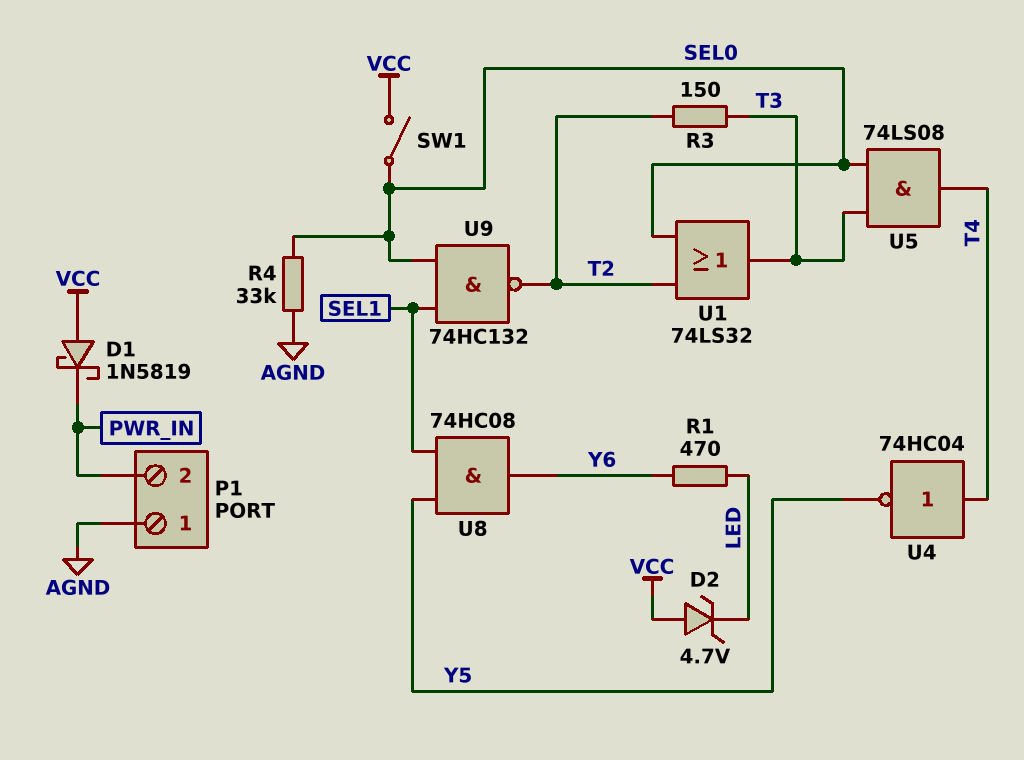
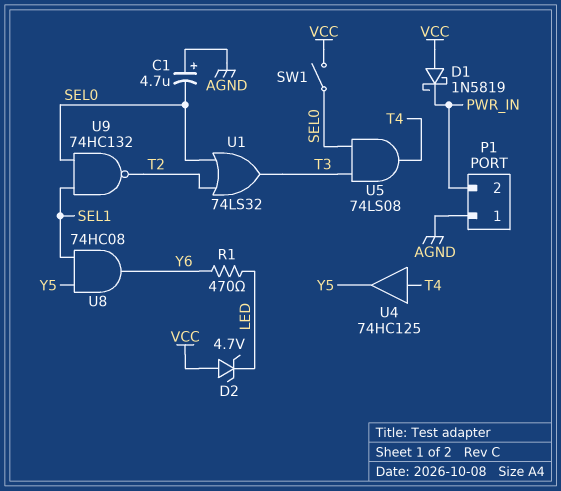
C1: none -> 4.7uF (plus AGND, minus SEL0)
R3: 150 (T2, T3) -> none
R4: 33k (AGND, SEL0) -> none
U4: NOT 74HC04 (in T4, out Y5) -> buffer 74HC125 (in T4, out Y5)

